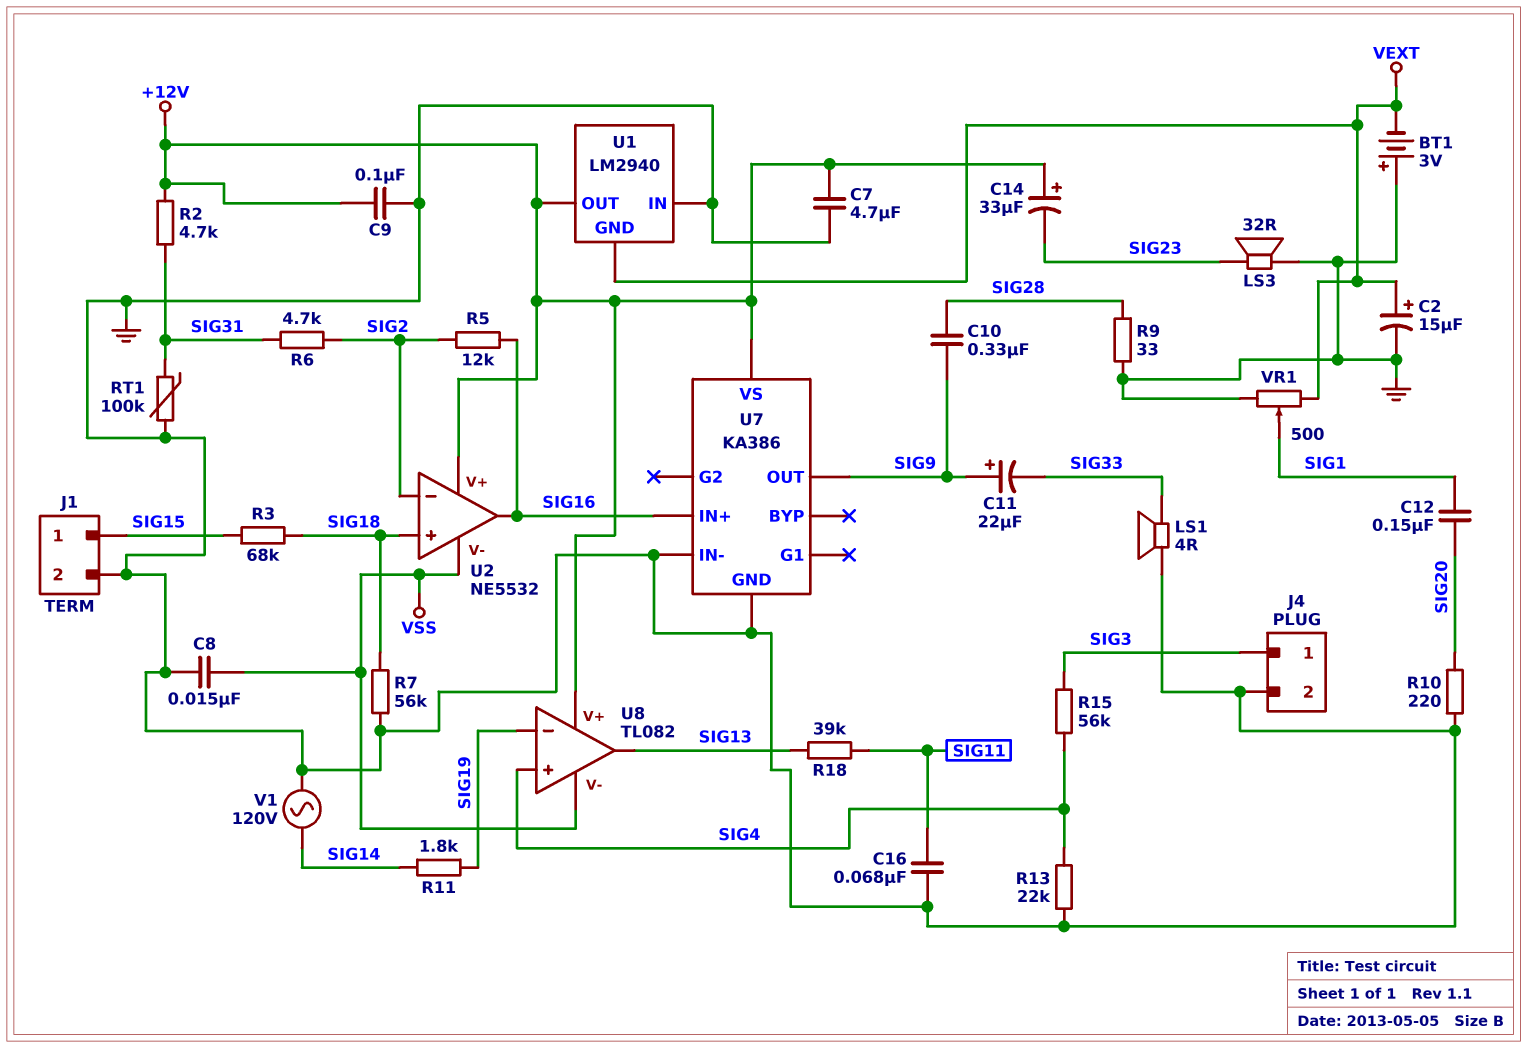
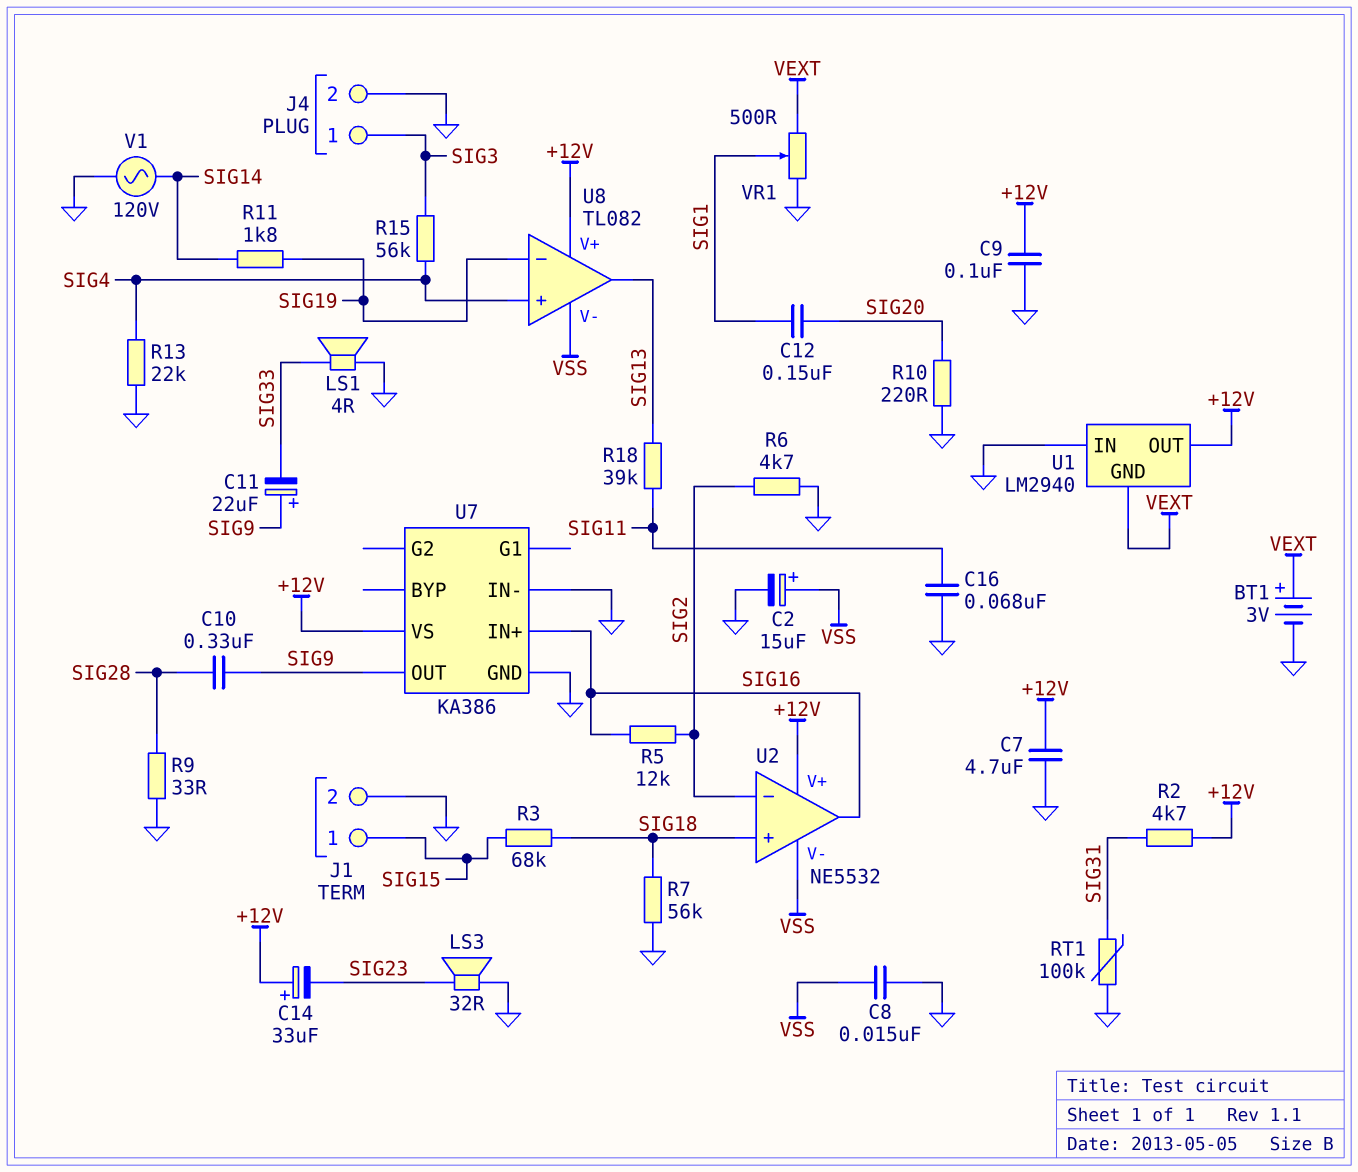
BT1: 3V (plus GND, minus VEXT) -> 3V (plus VEXT, minus GND)
C2: 15uF (plus VEXT, minus GND) -> 15uF (plus VSS, minus GND)
R6: 4.7k (SIG2, SIG31) -> 4.7k (GND, SIG2)

